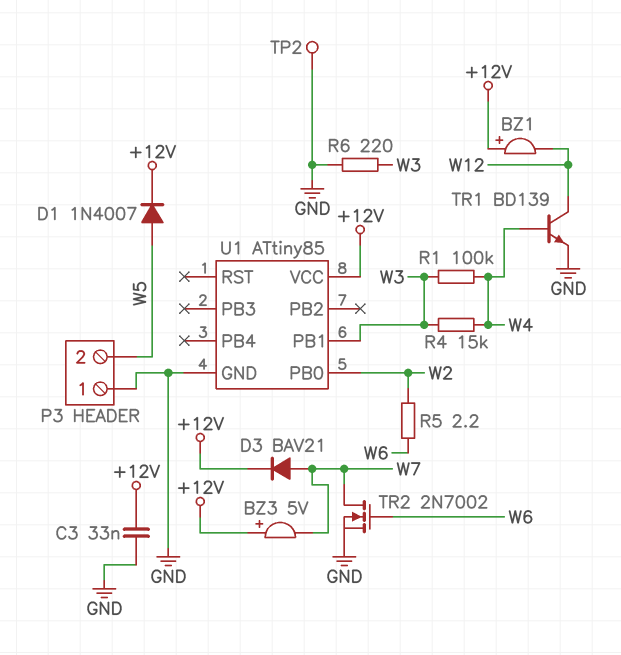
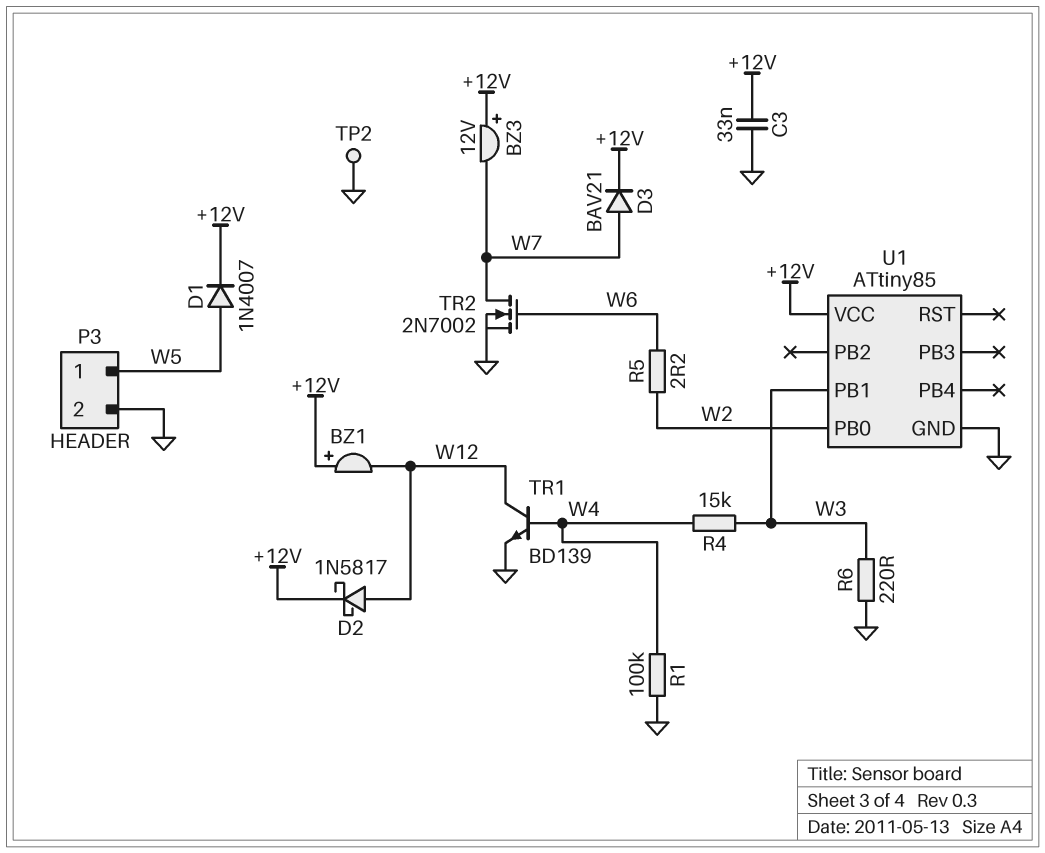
BZ3: buzzer 5V (plus +12V, minus W7) -> buzzer 12V (plus +12V, minus W7)
D2: none -> schottky 1N5817 (A W12, K +12V)
P3 pin 1: GND -> W5
P3 pin 2: W5 -> GND
R1: 100k (W3, W4) -> 100k (GND, W4)

